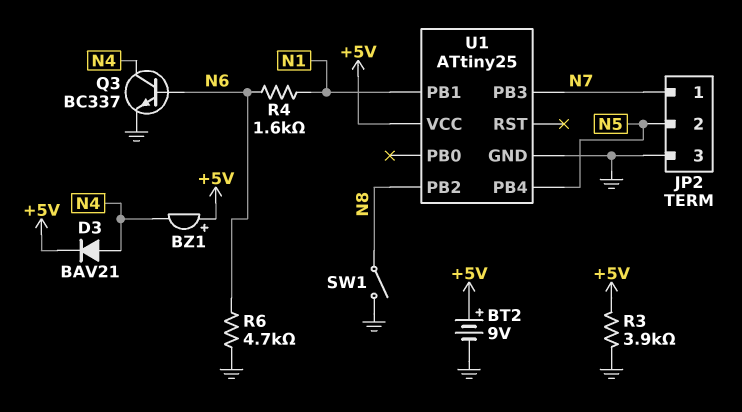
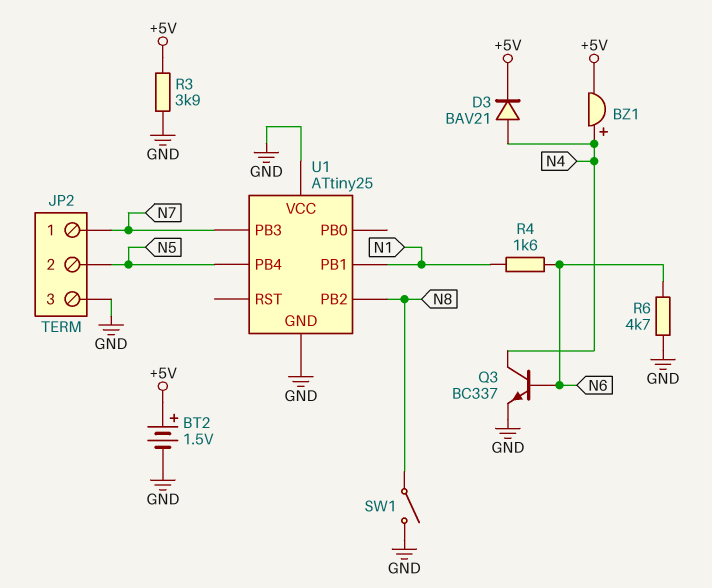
BT2: 9V (plus +5V, minus GND) -> 1.5V (plus +5V, minus GND)
BZ1: buzzer (plus +5V, minus N4) -> buzzer (plus N4, minus +5V)
U1 pin VCC: +5V -> GND

